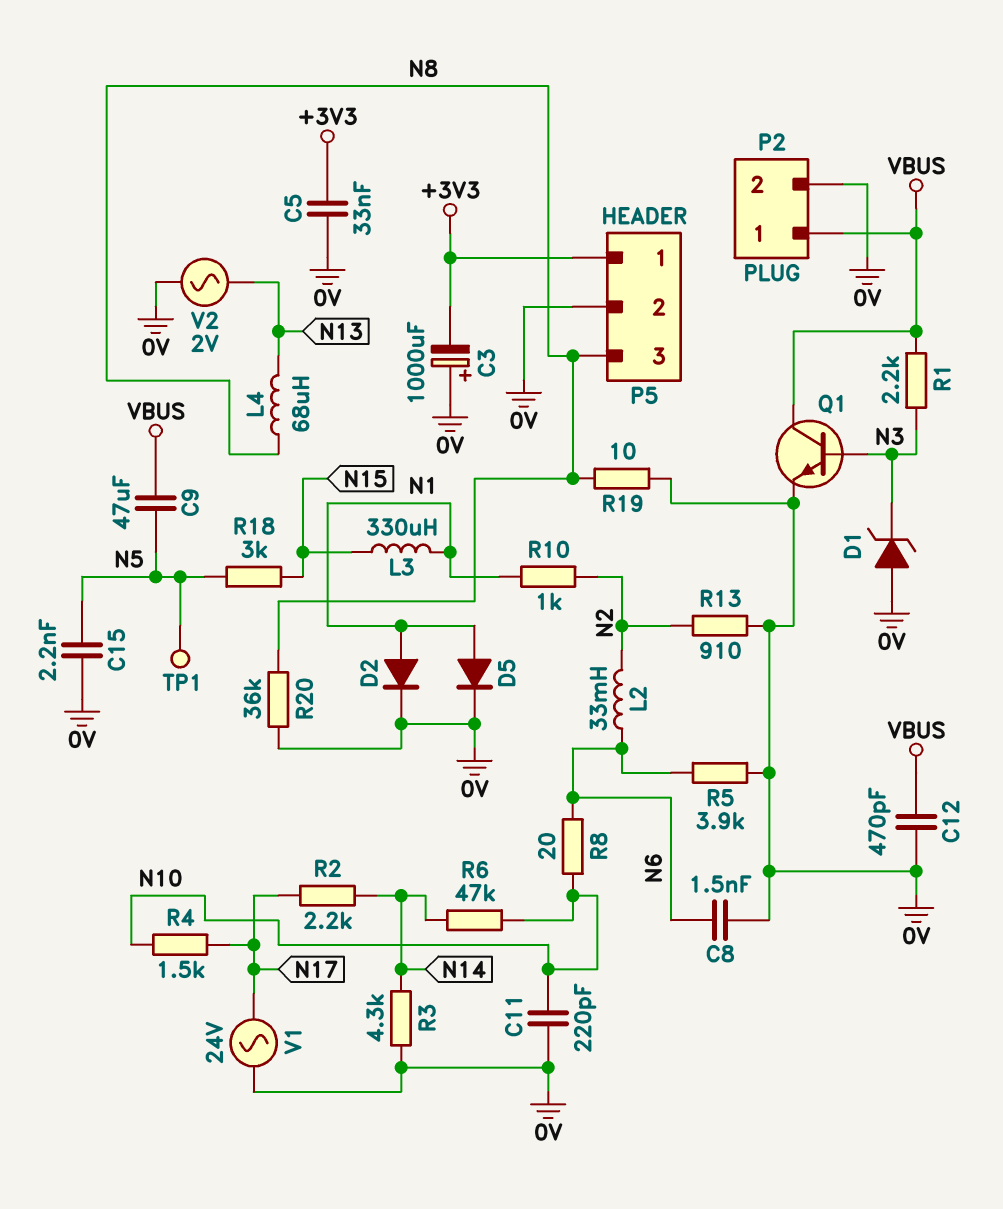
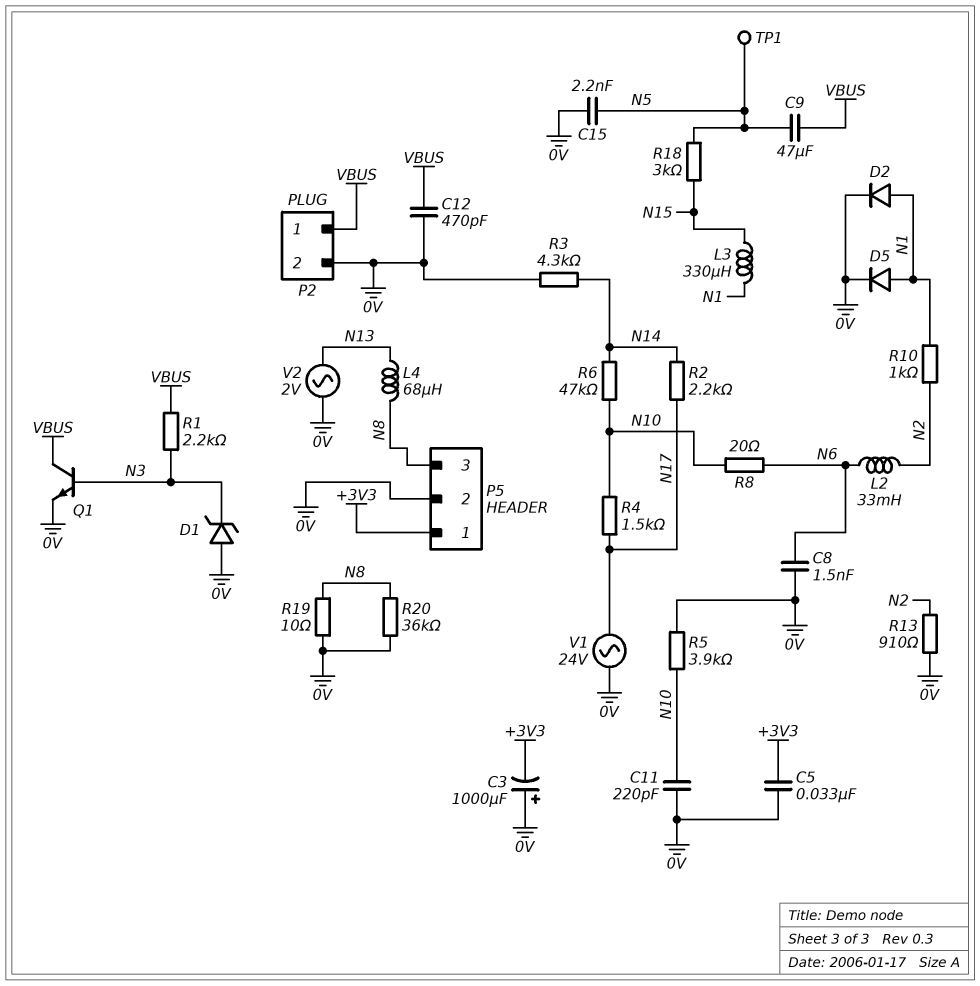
R5: 3.9k (0V, N6) -> 3.9k (0V, N10)

